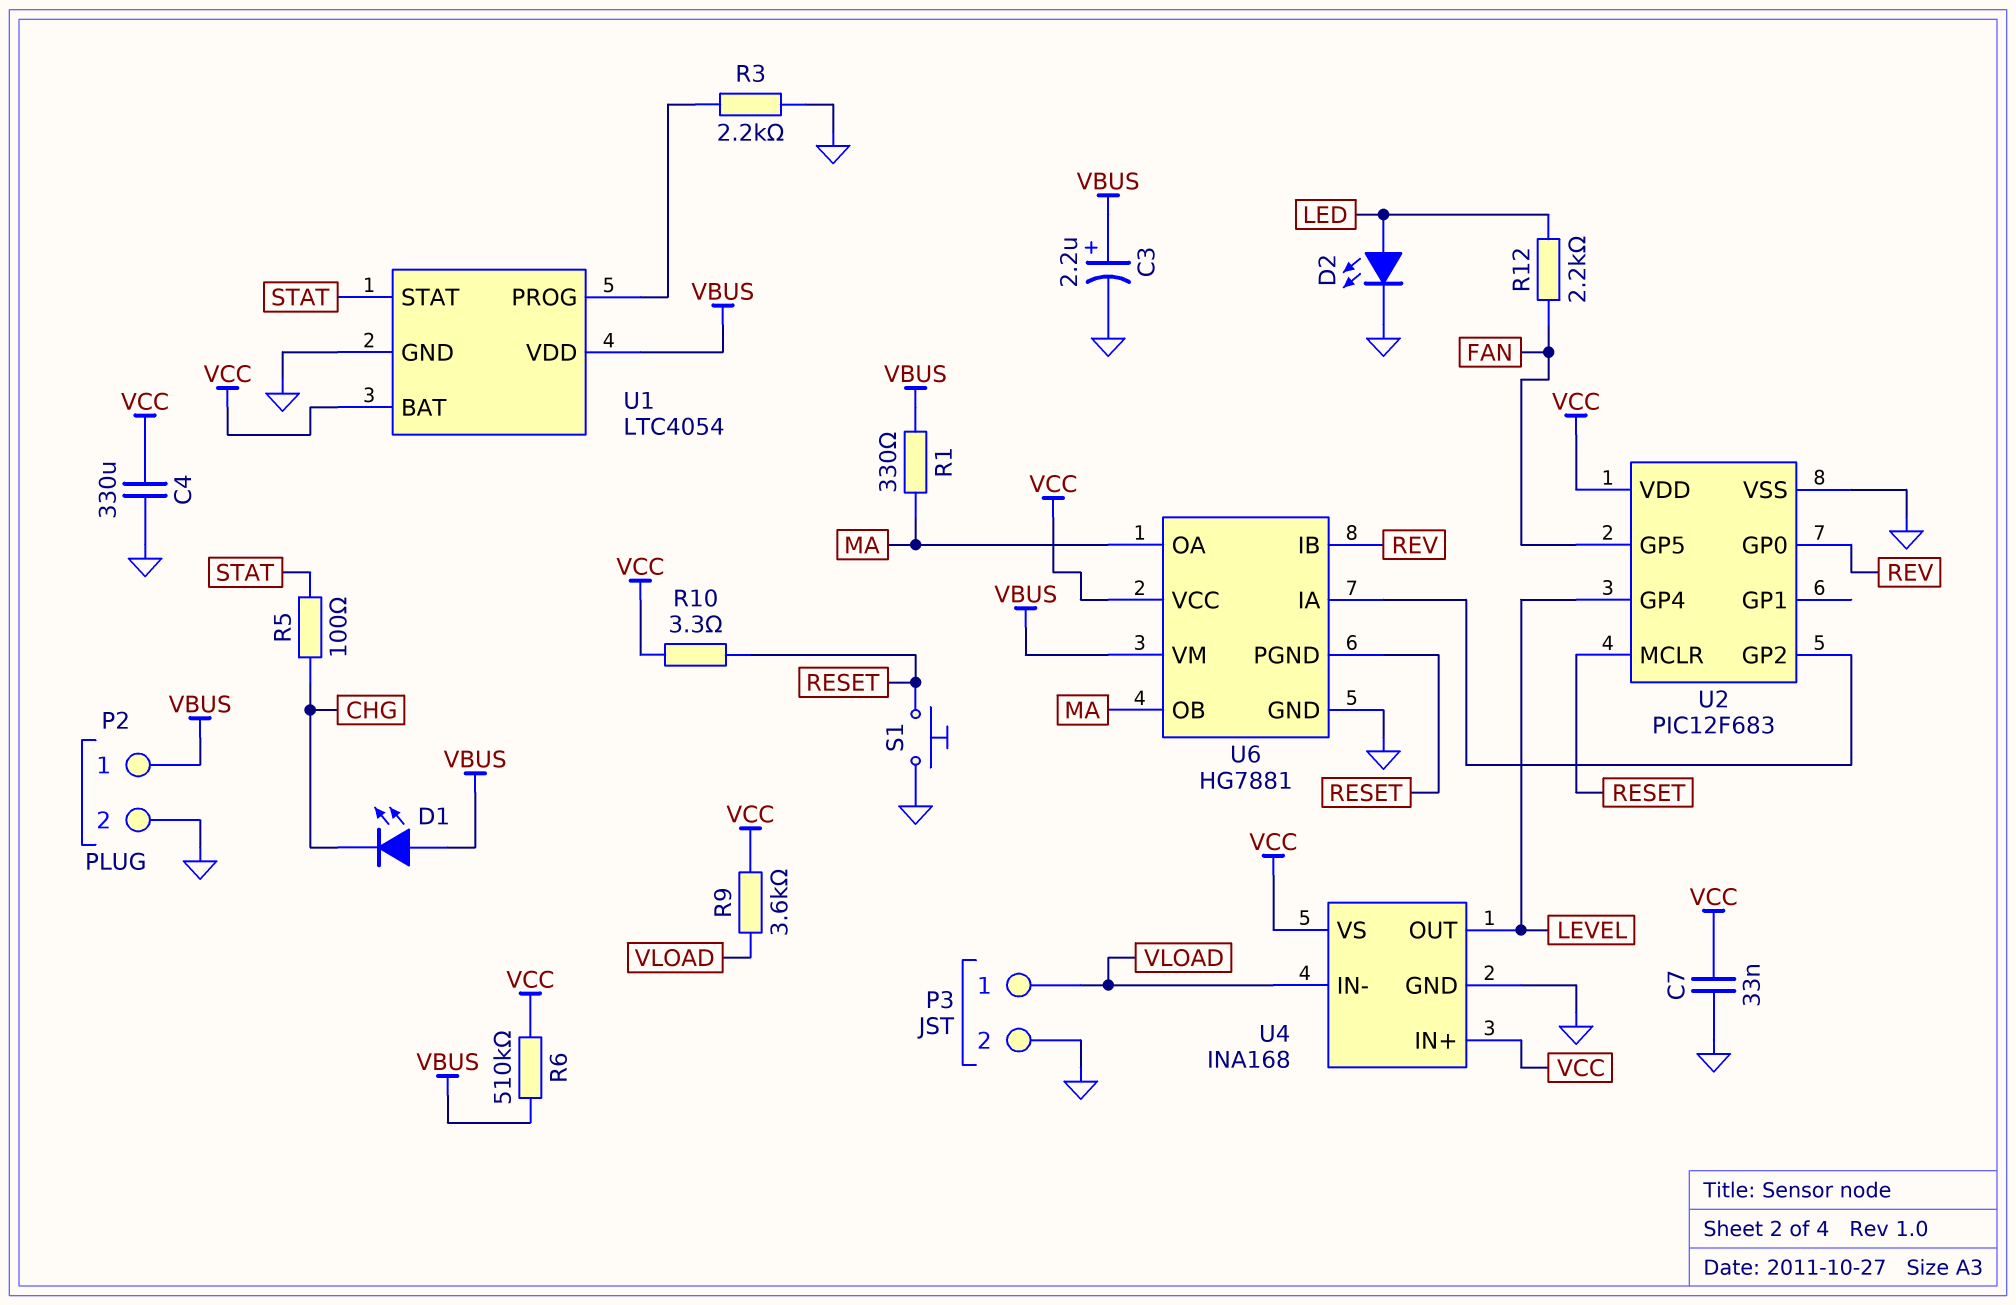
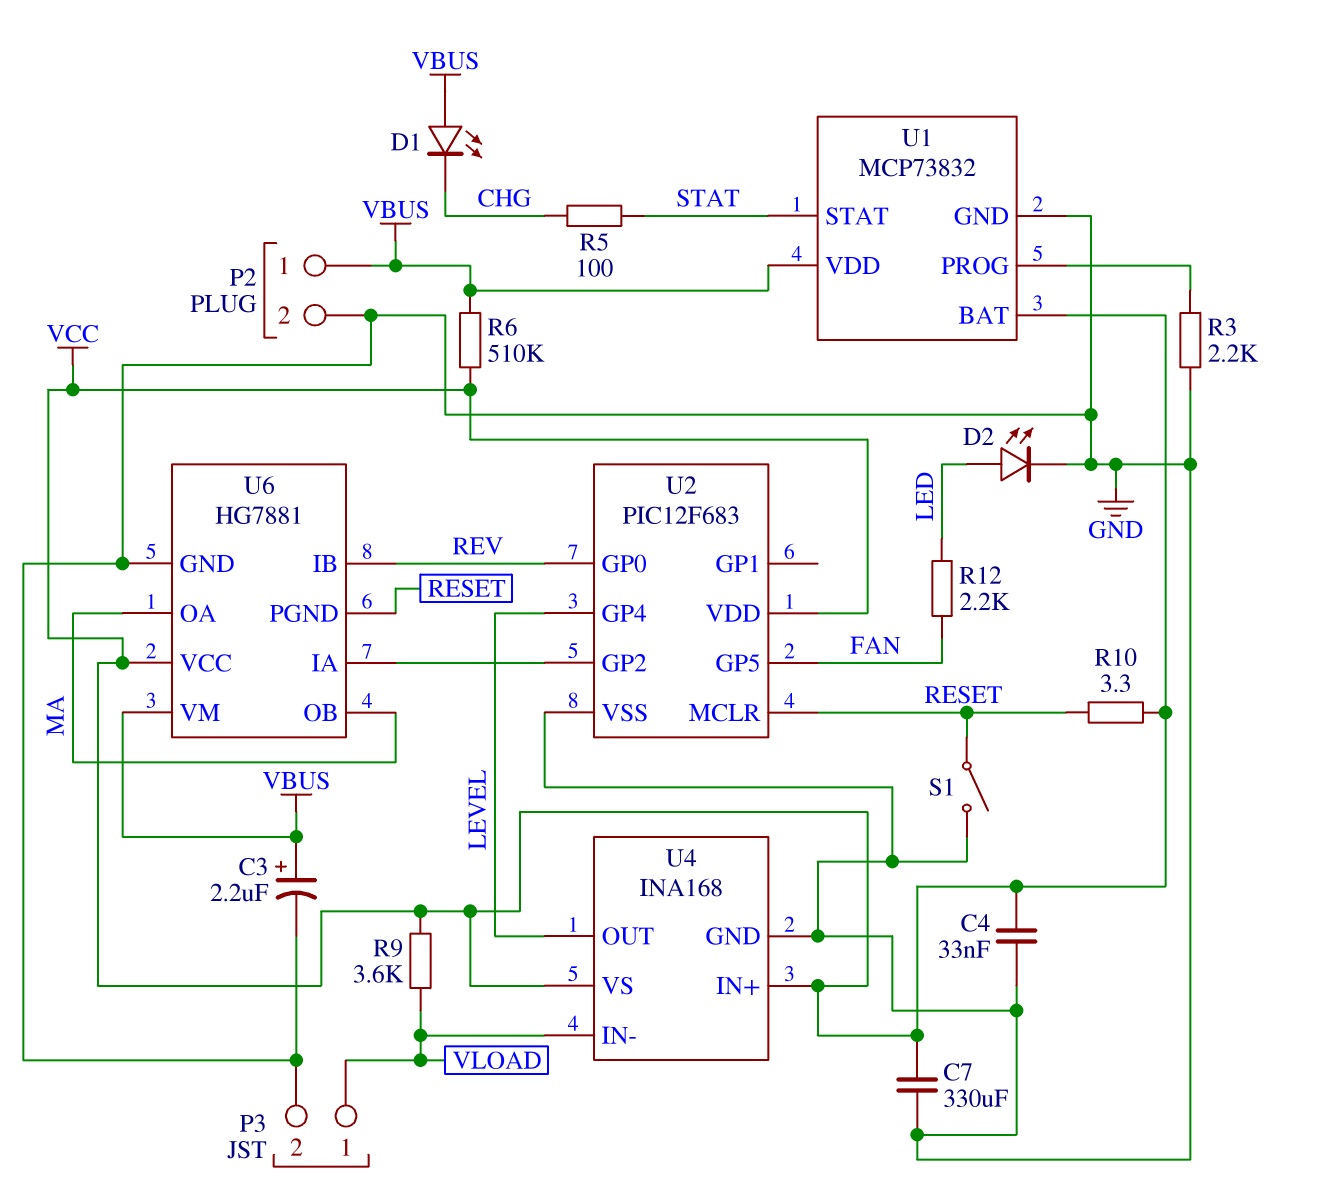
C4: 330uF (GND, VCC) -> 33nF (GND, VCC)
C7: 33nF (GND, VCC) -> 330uF (GND, VCC)
R1: 330 (MA, VBUS) -> none
S1: button (GND, RESET) -> switch (GND, RESET)
U1: LTC4054 -> MCP73832

